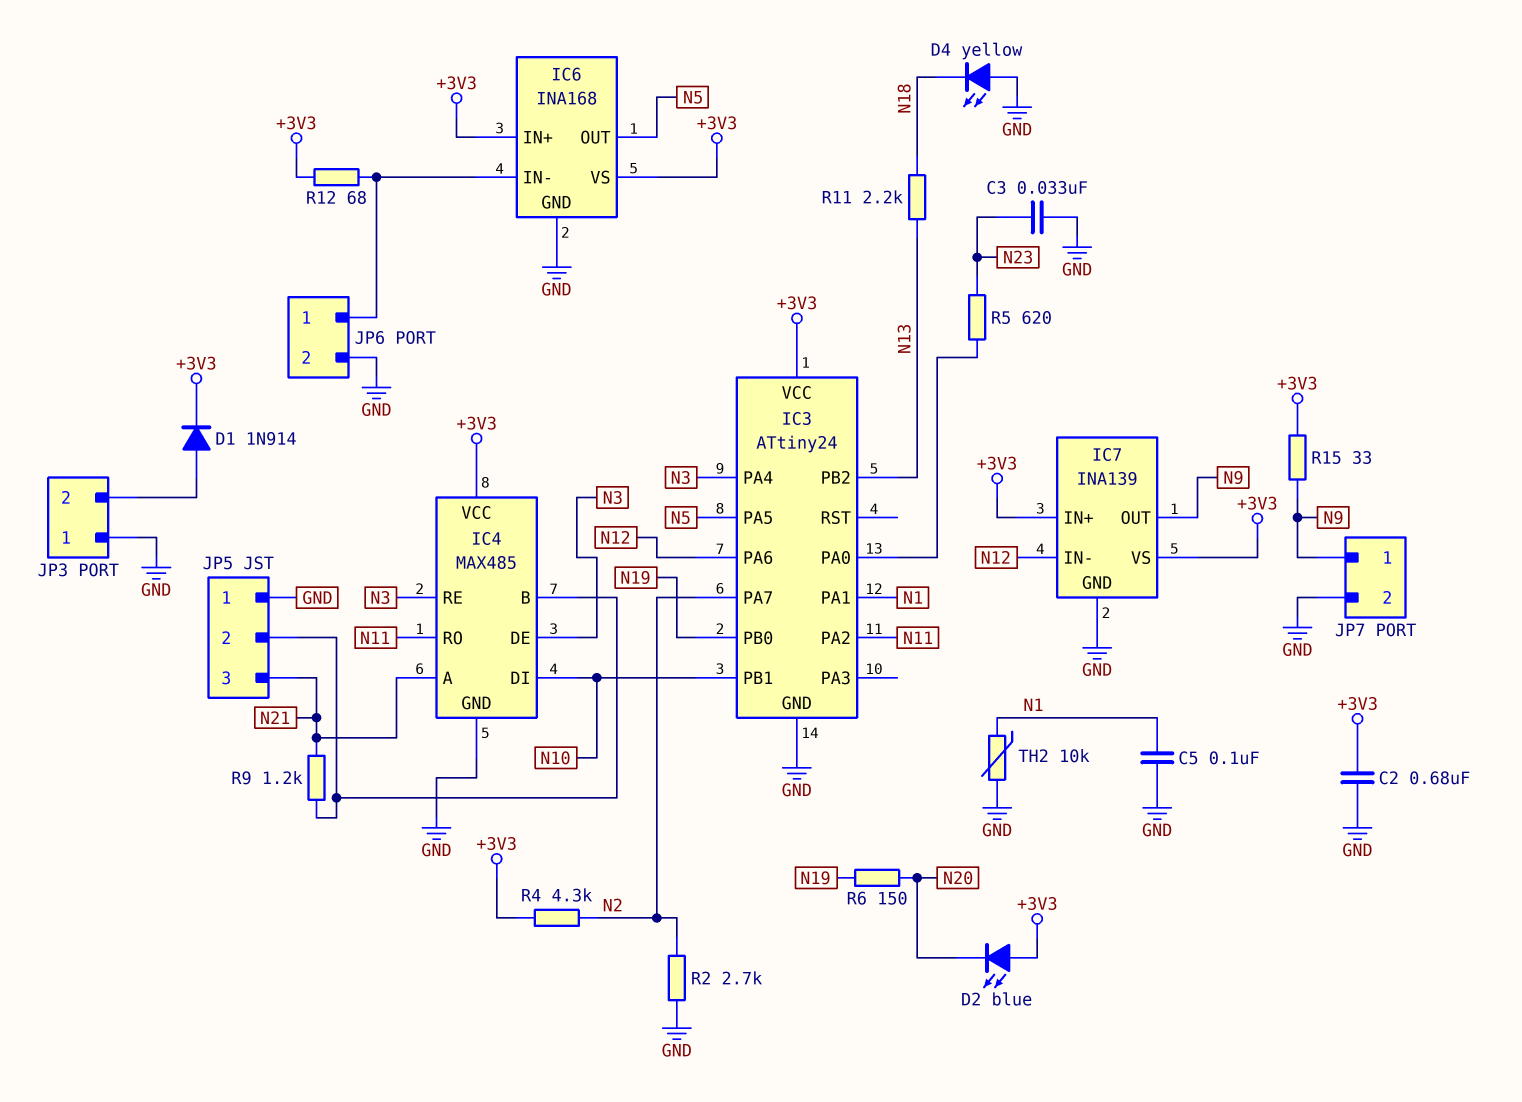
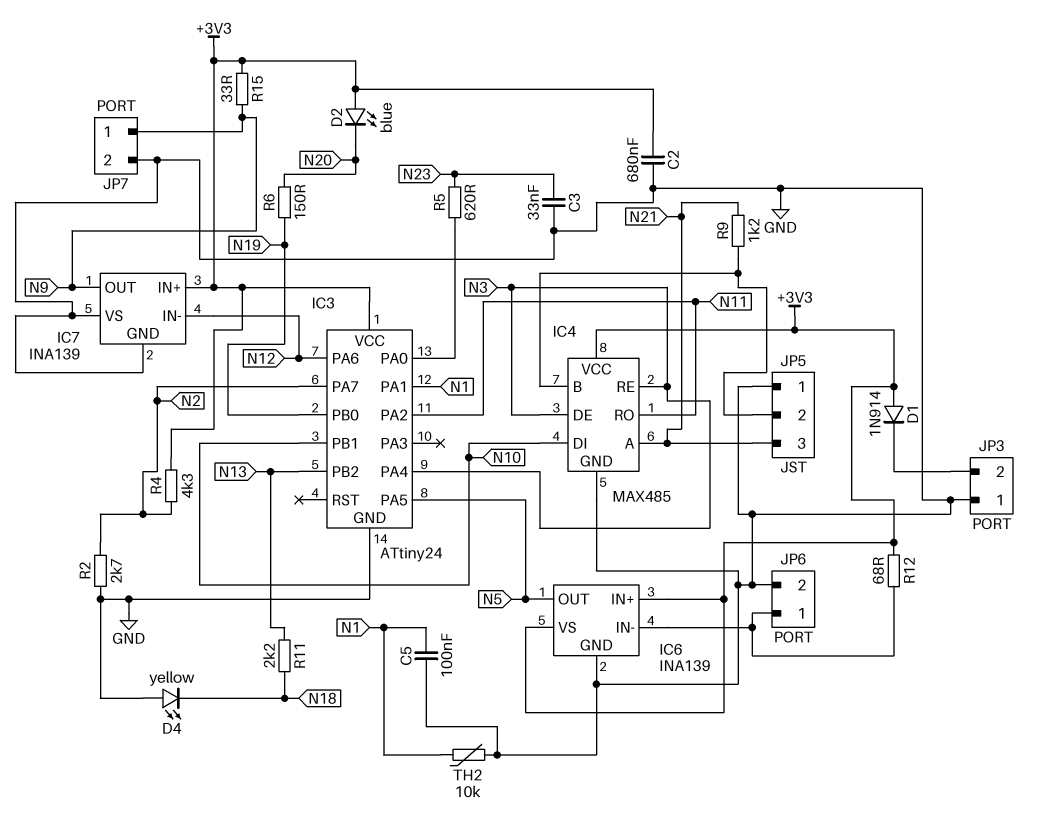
D1: diode 1N914 (A JP3/2, K +3V3) -> diode 1N914 (A +3V3, K JP3/2)
IC6: INA168 -> INA139
IC7 pin VS: +3V3 -> GND

